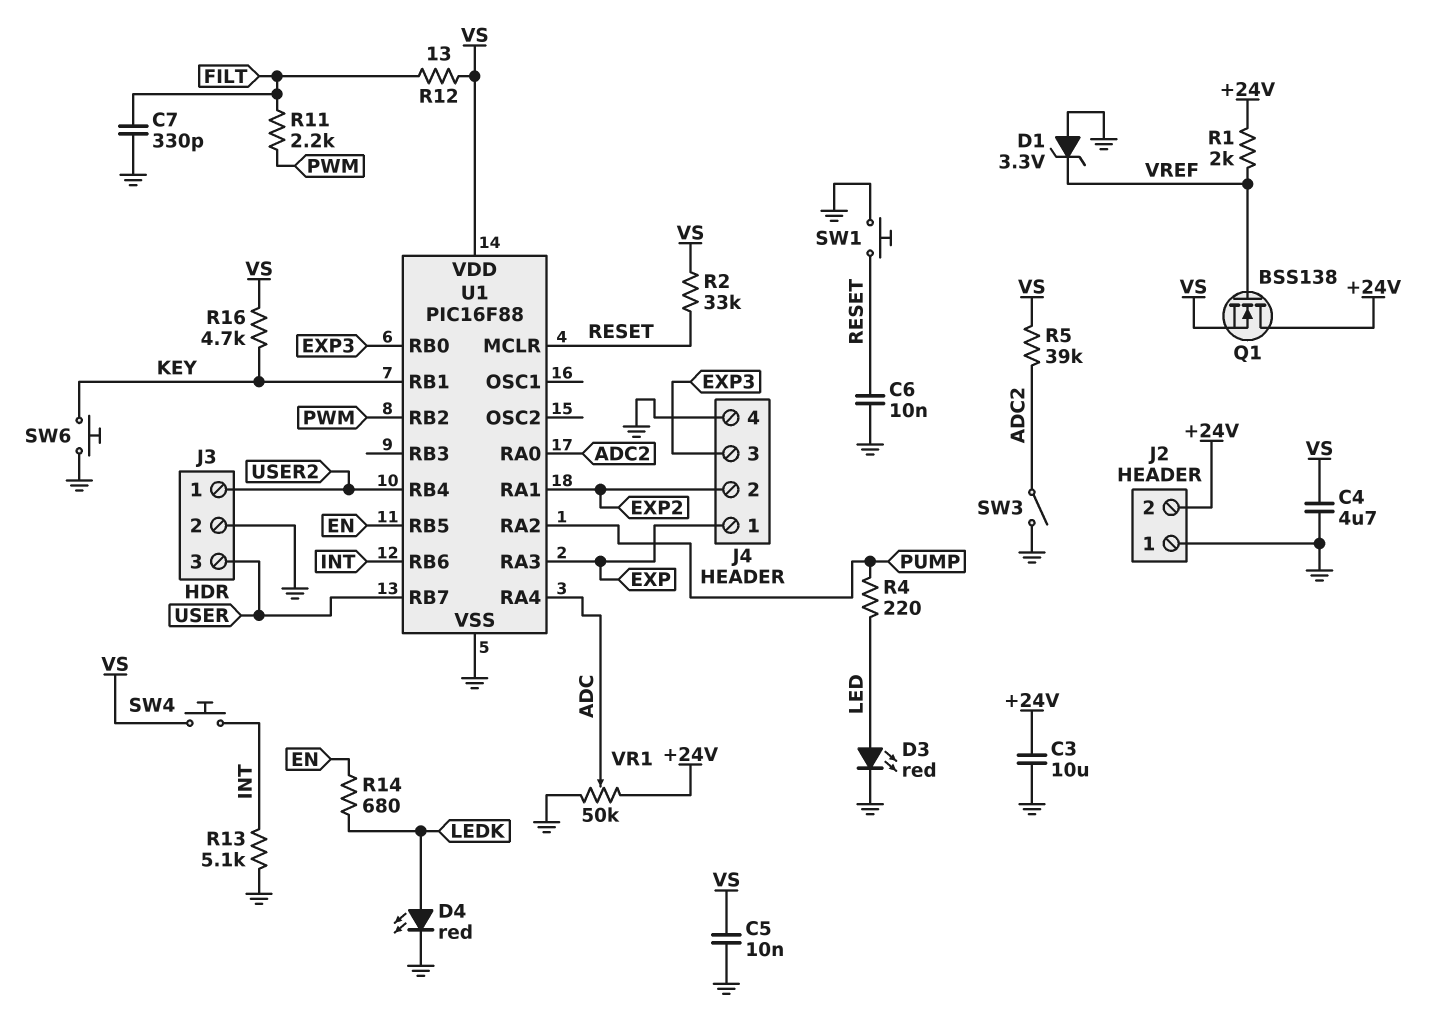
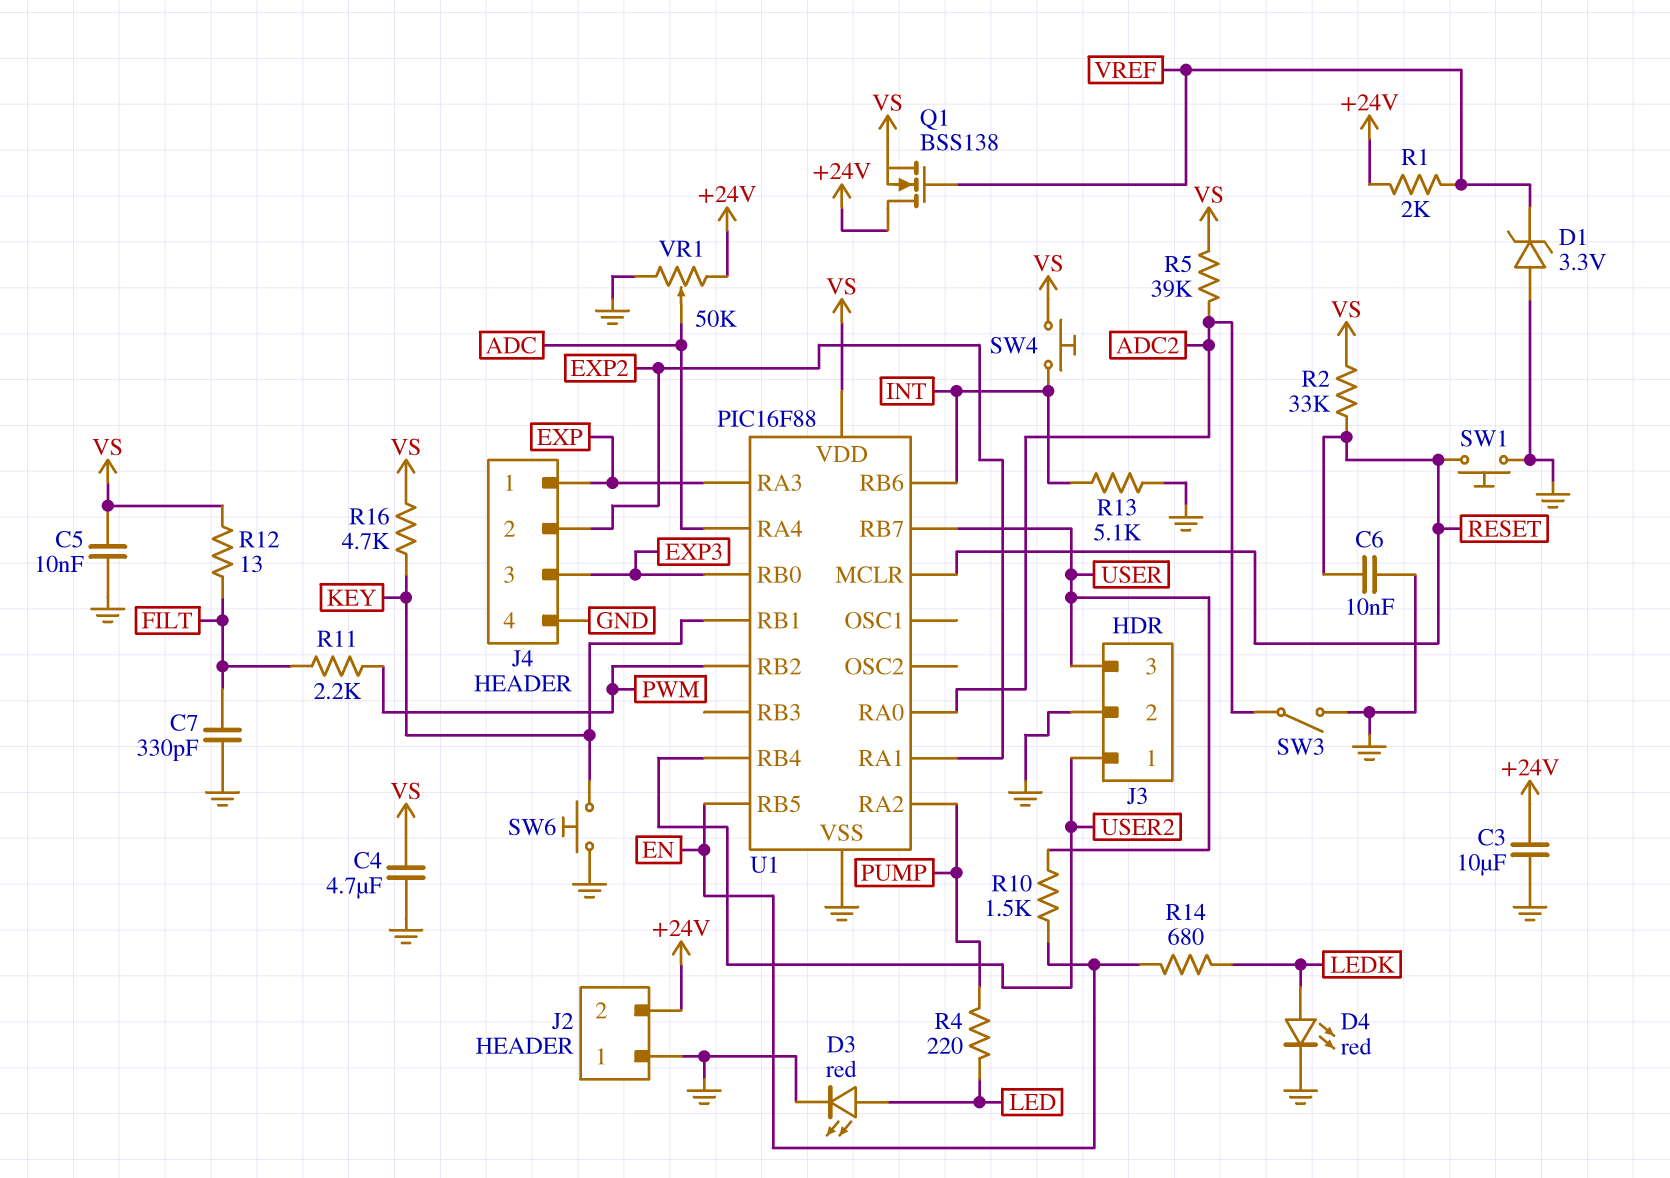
R10: none -> 1.5k (EN, USER)

